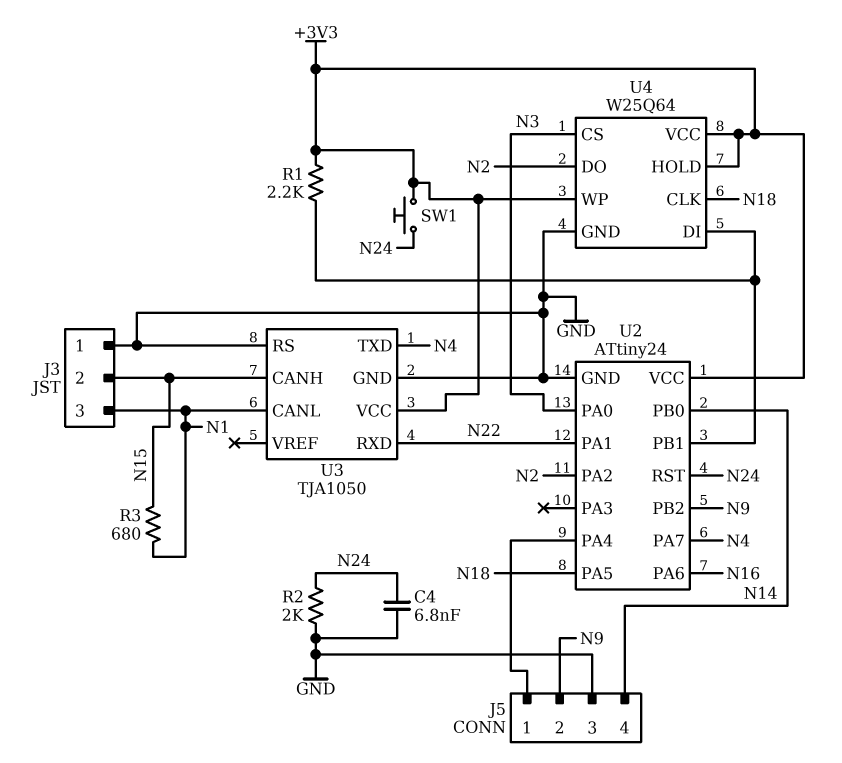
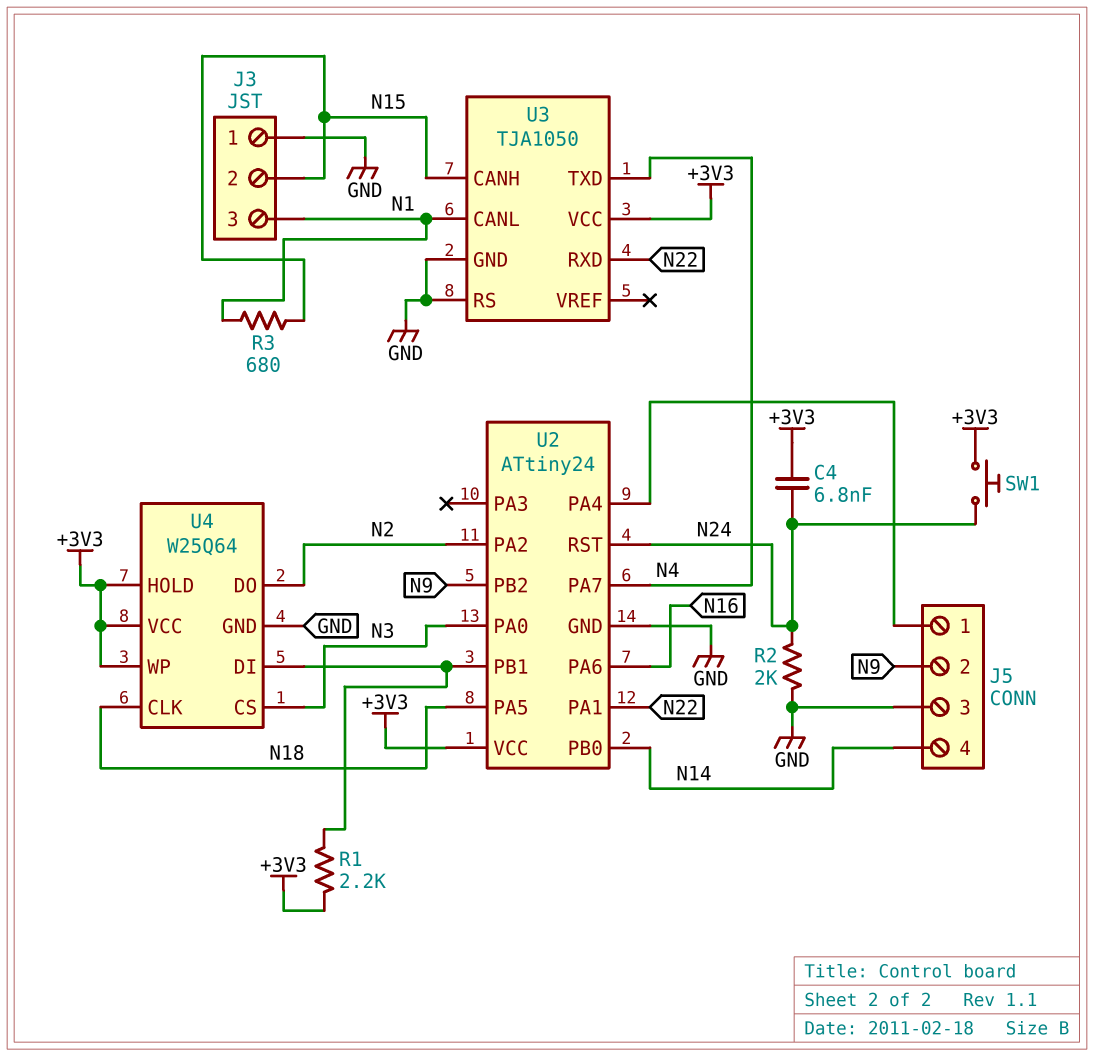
C4: 6.8nF (GND, N24) -> 6.8nF (+3V3, N24)

